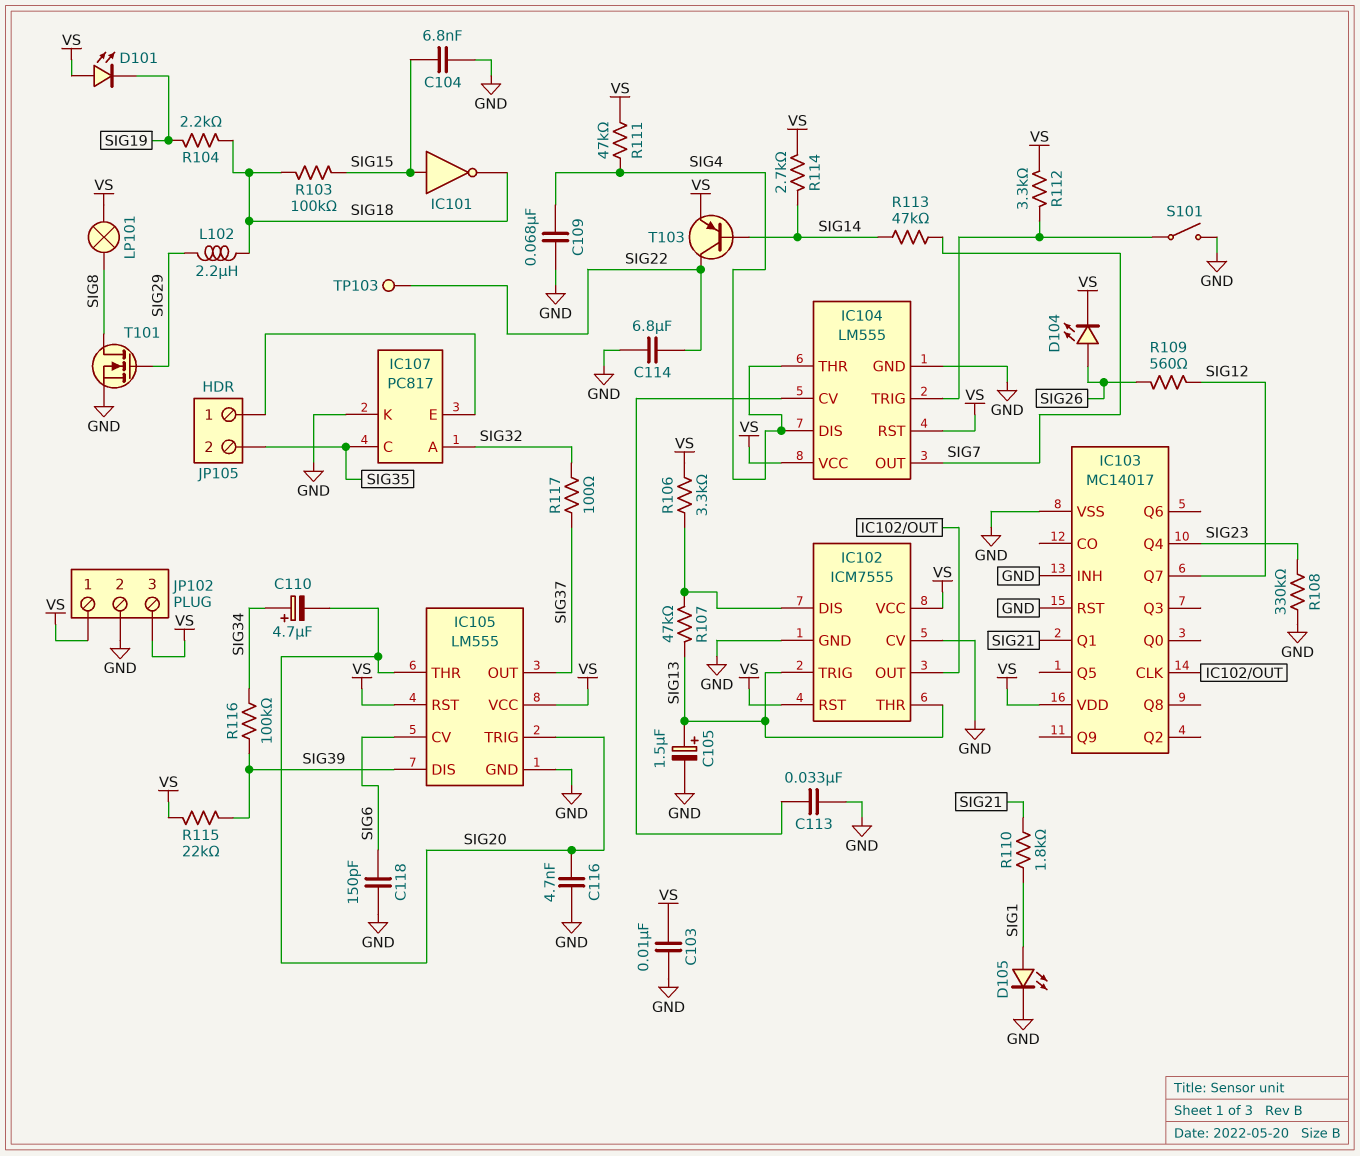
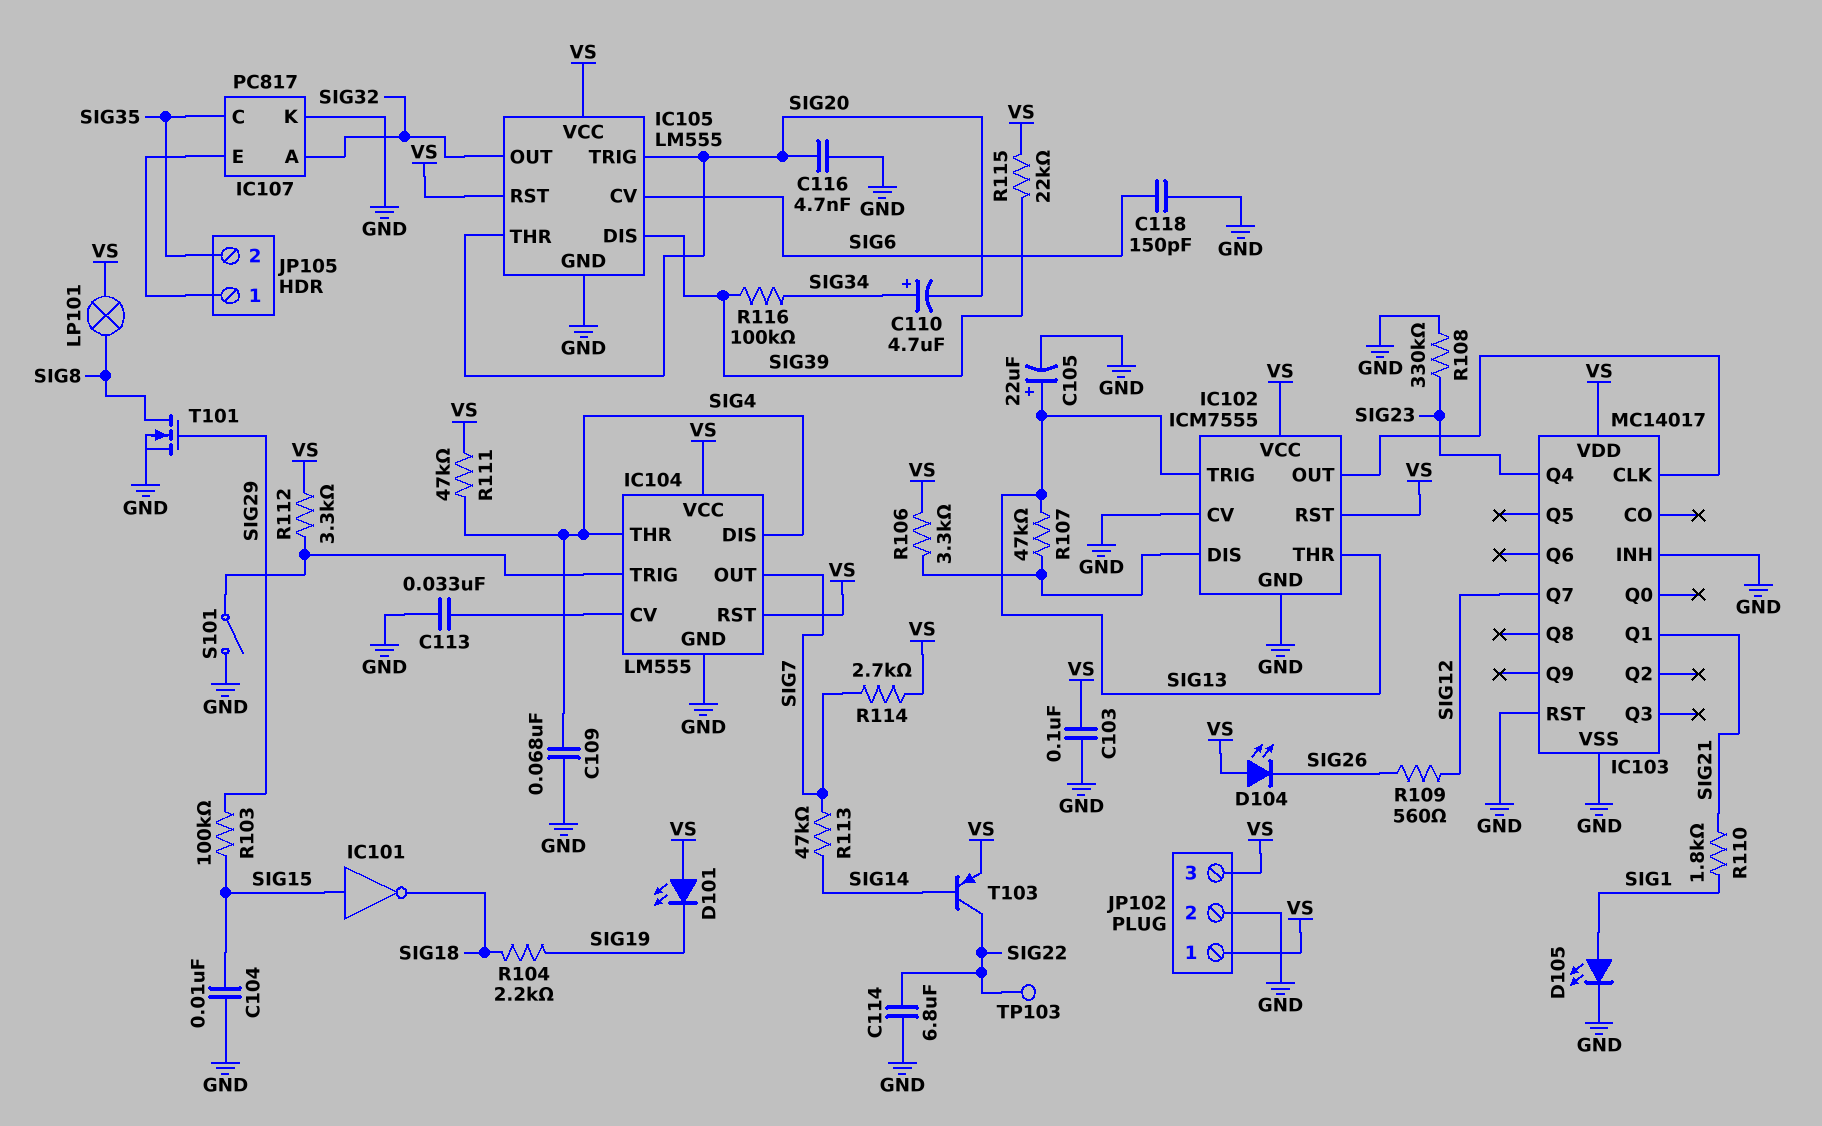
C103: 10nF (GND, VS) -> 100nF (GND, VS)
C104: 6.8nF (GND, SIG15) -> 10nF (GND, SIG15)
C105: 1.5uF (plus SIG13, minus GND) -> 22uF (plus SIG13, minus GND)
D104: LED (A SIG26, K VS) -> LED (A VS, K SIG26)
IC105 pin OUT: SIG37 -> SIG32
L102: 2.2uH (SIG18, SIG29) -> none
R103: 100k (SIG15, SIG18) -> 100k (SIG15, SIG29)
R114: 2.7k (SIG14, VS) -> 2.7k (SIG7, VS)
R117: 100 (SIG32, SIG37) -> none

